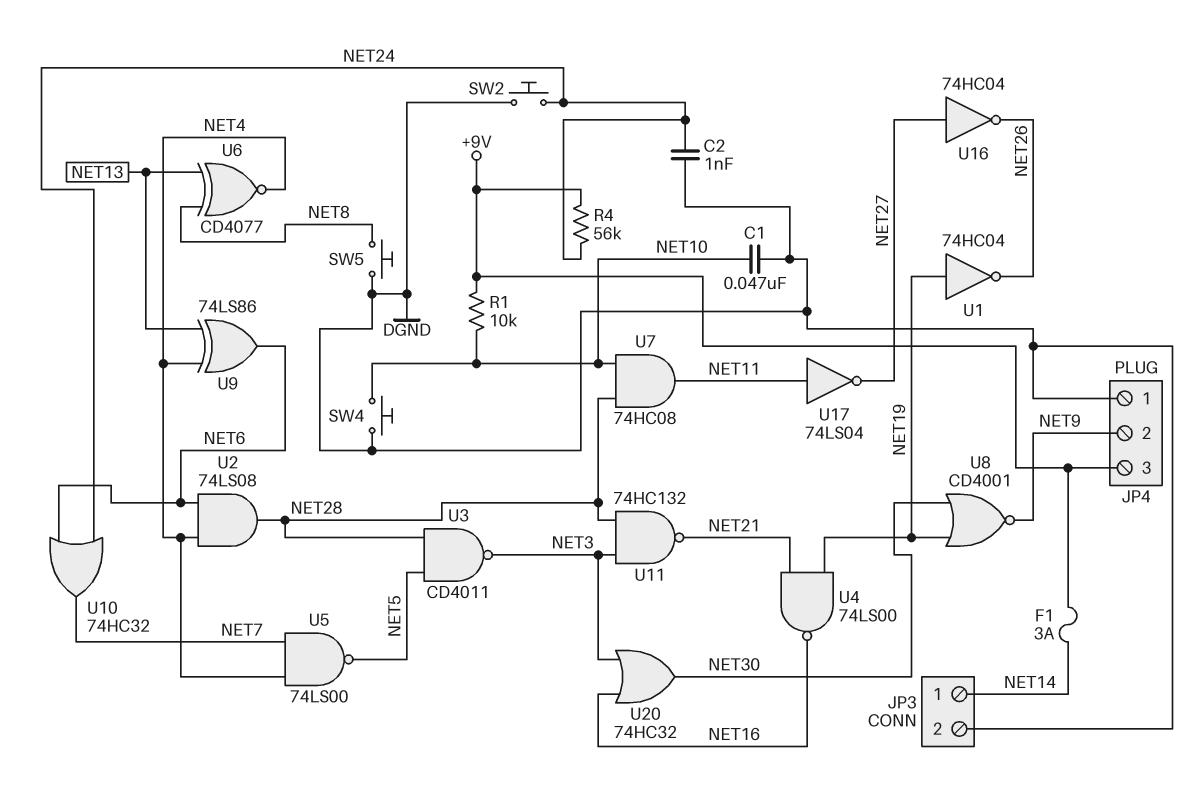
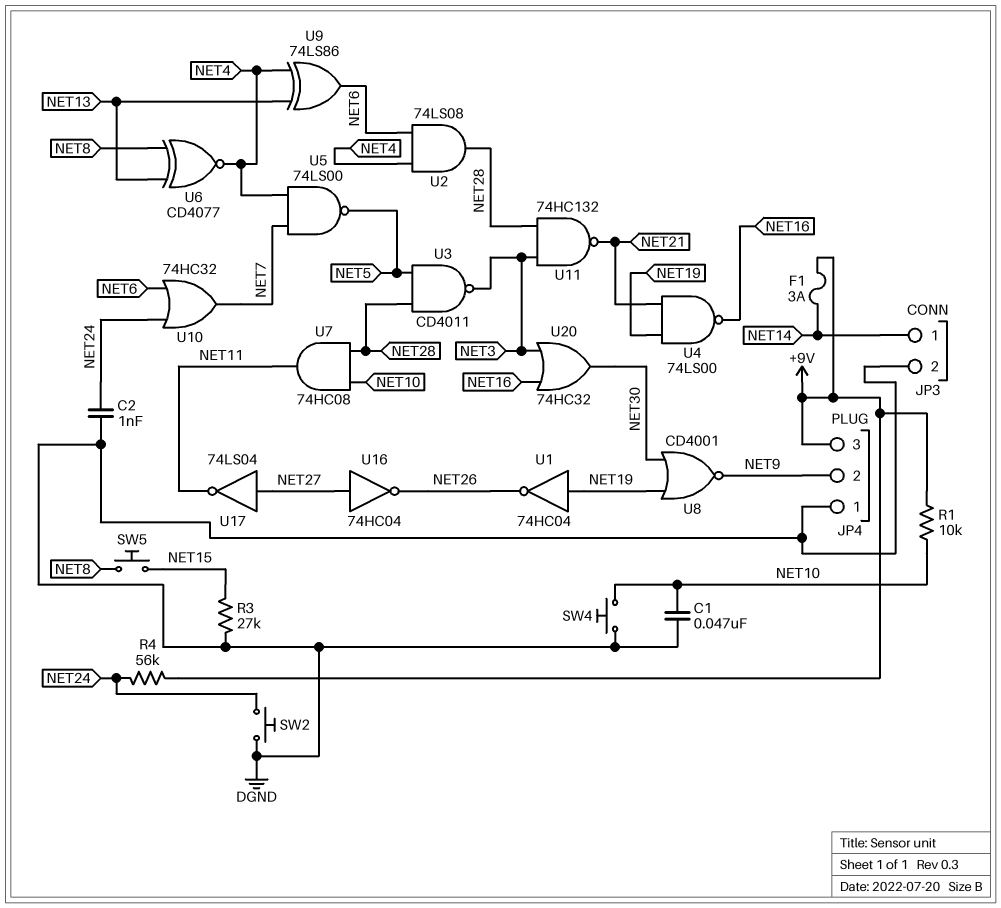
R3: none -> 27k (DGND, NET15)
SW5: button (DGND, NET8) -> button (NET8, NET15)
U17: NOT 74LS04 (in NET11, out NET27) -> NOT 74LS04 (in NET27, out NET11)

